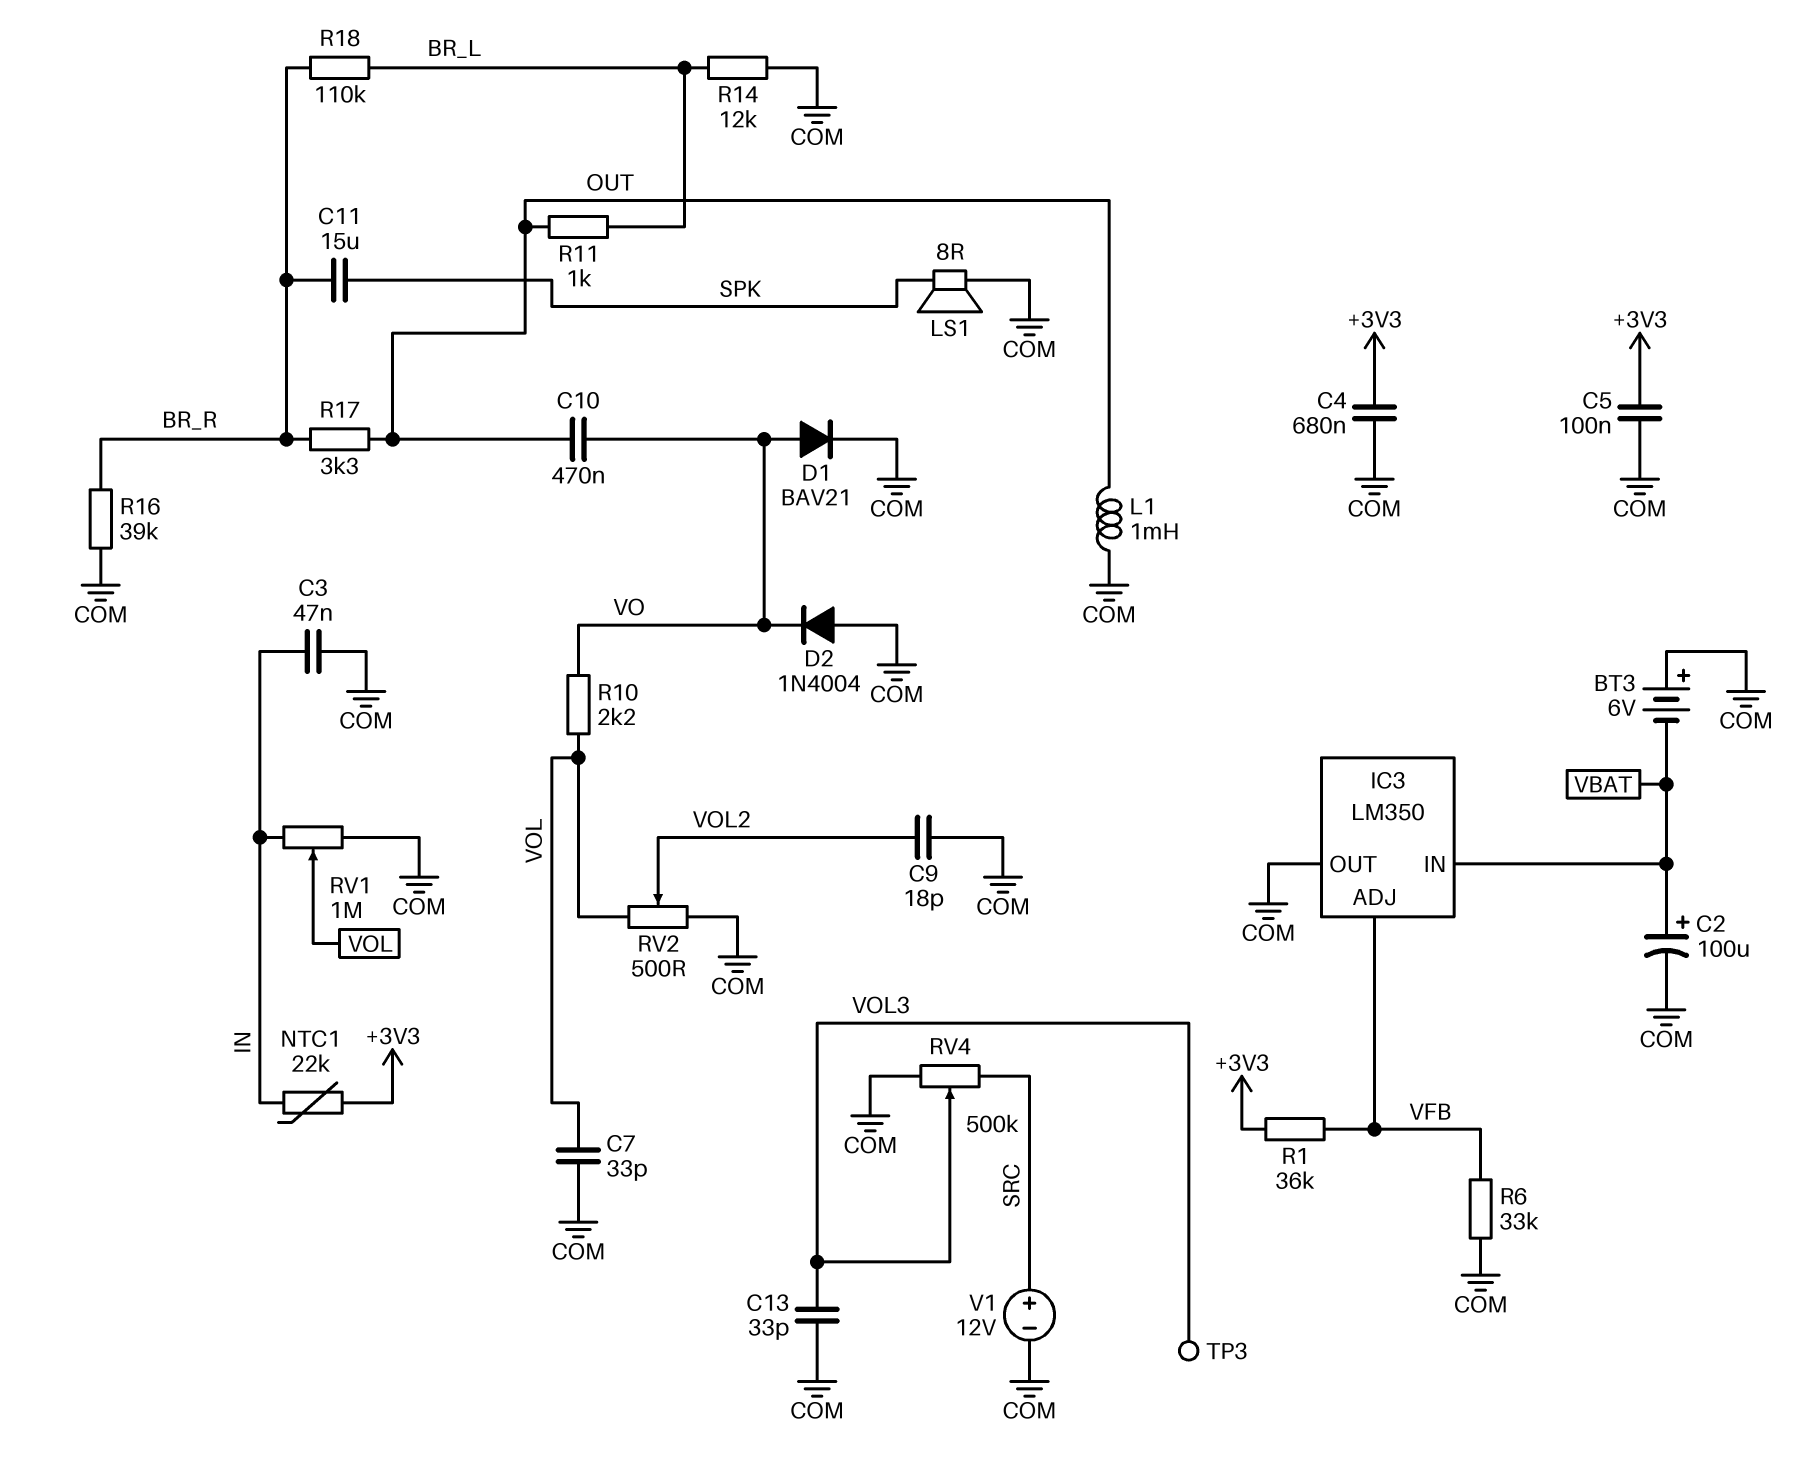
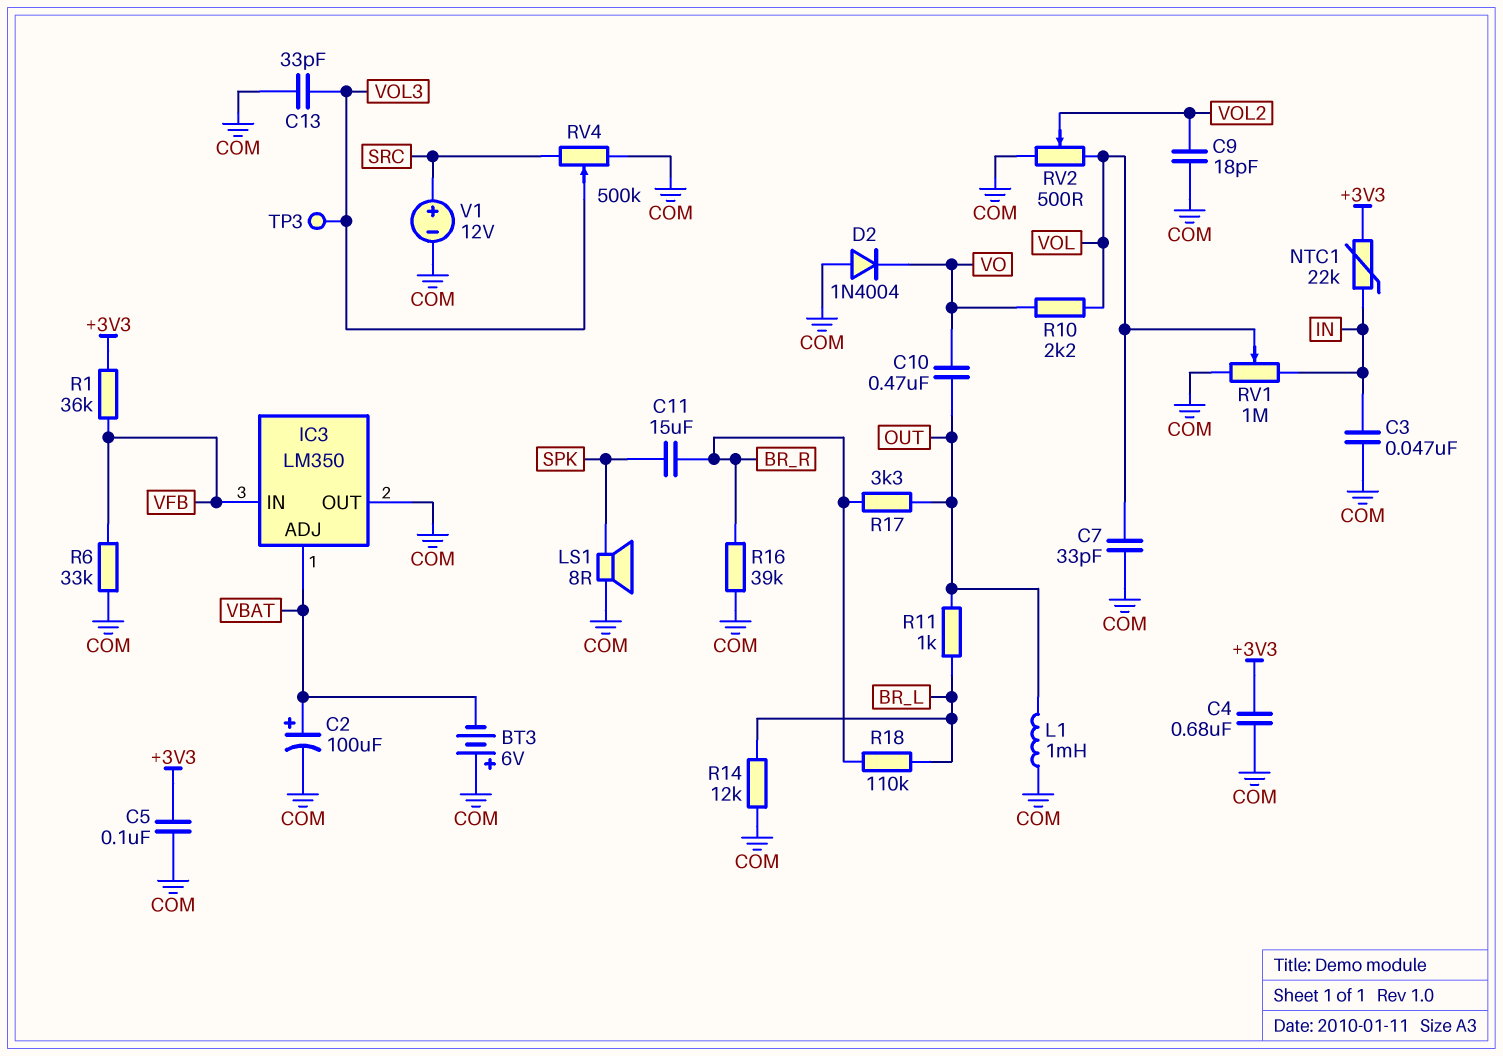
D1: diode BAV21 (A VO, K COM) -> none
IC3 pin ADJ: VFB -> VBAT
IC3 pin IN: VBAT -> VFB

